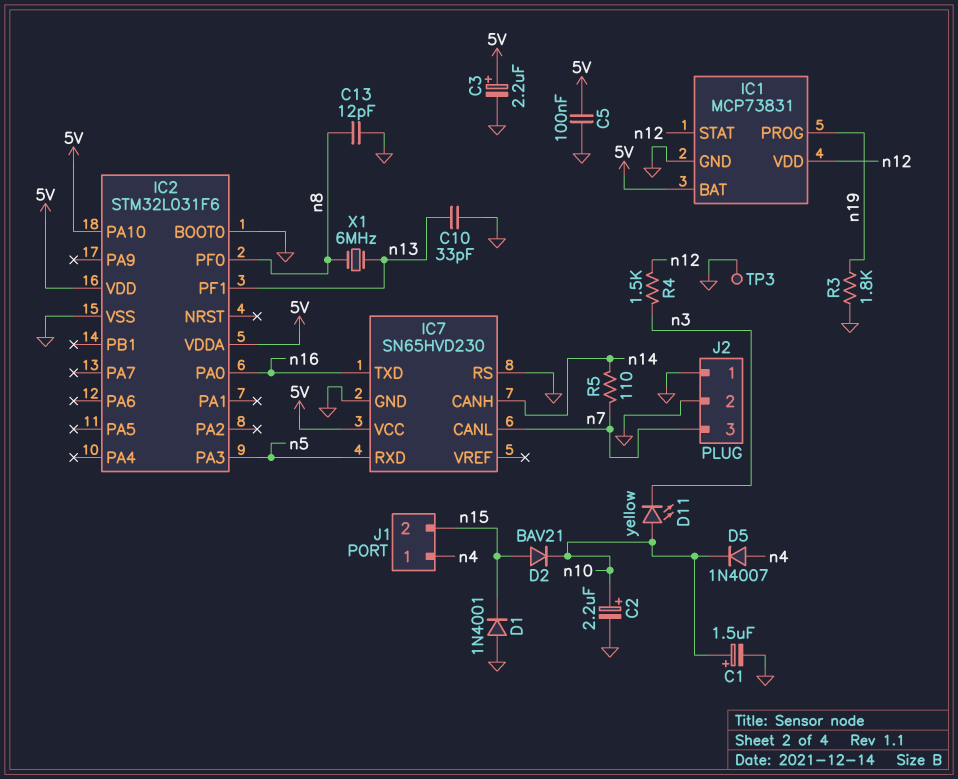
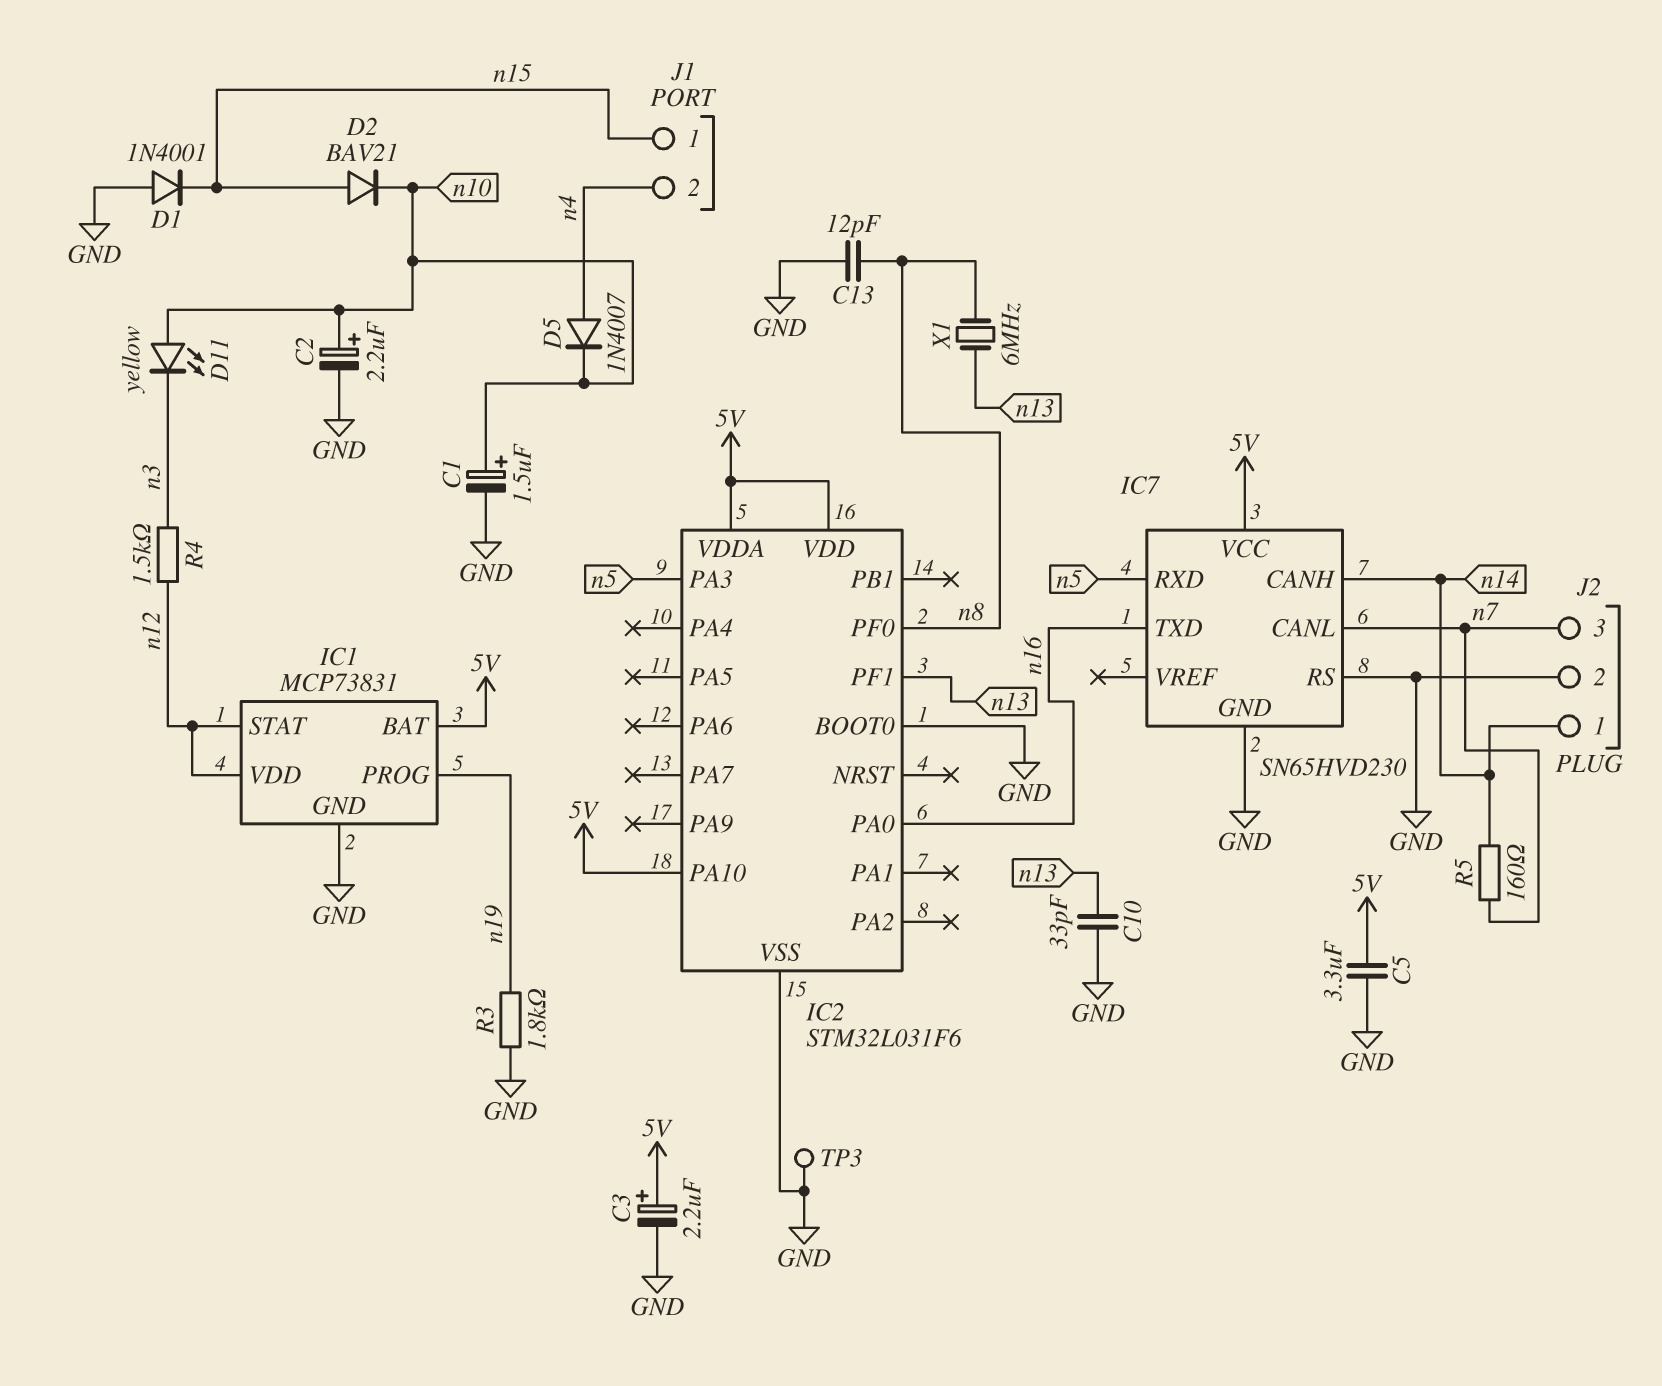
C5: 100nF (5V, GND) -> 3.3uF (5V, GND)
J1 pin 1: n4 -> n15
J1 pin 2: n15 -> n4
J2 pin 1: GND -> n14
R5: 110 (n7, n14) -> 160 (n7, n14)

